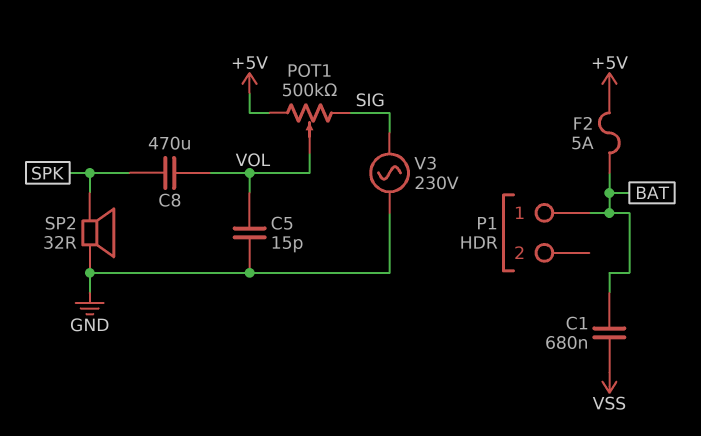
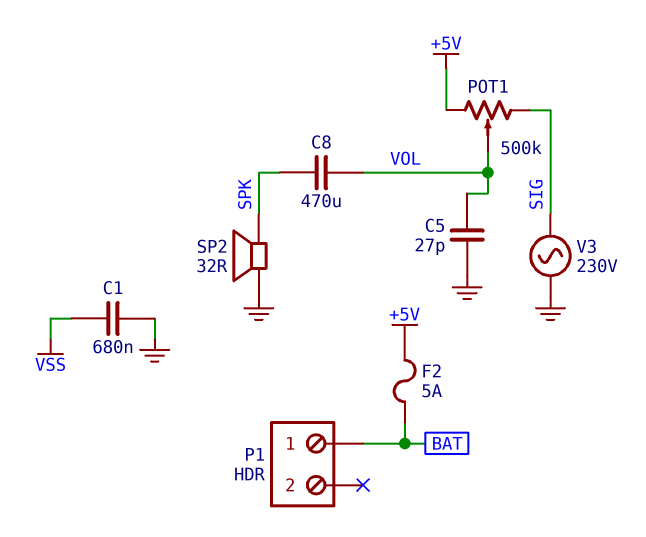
C1: 680nF (BAT, VSS) -> 680nF (GND, VSS)
C5: 15pF (GND, VOL) -> 27pF (GND, VOL)

